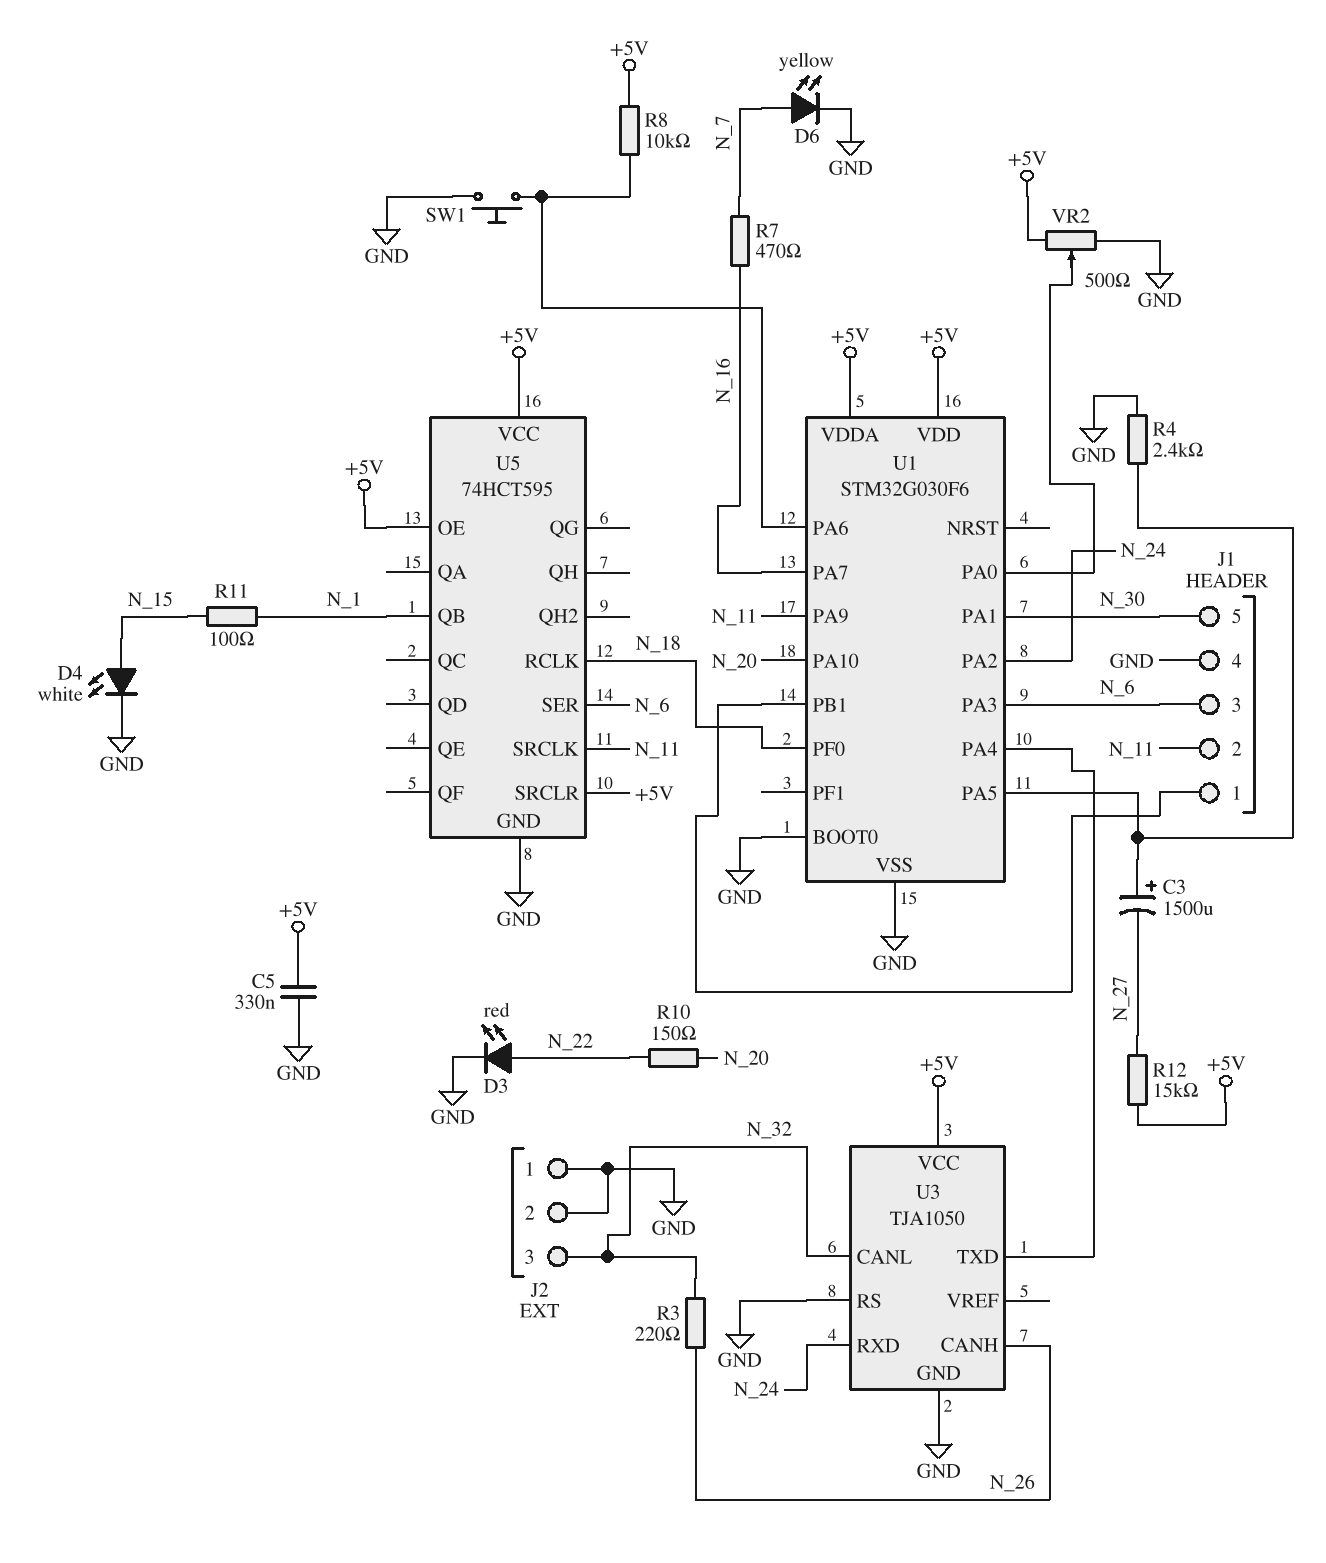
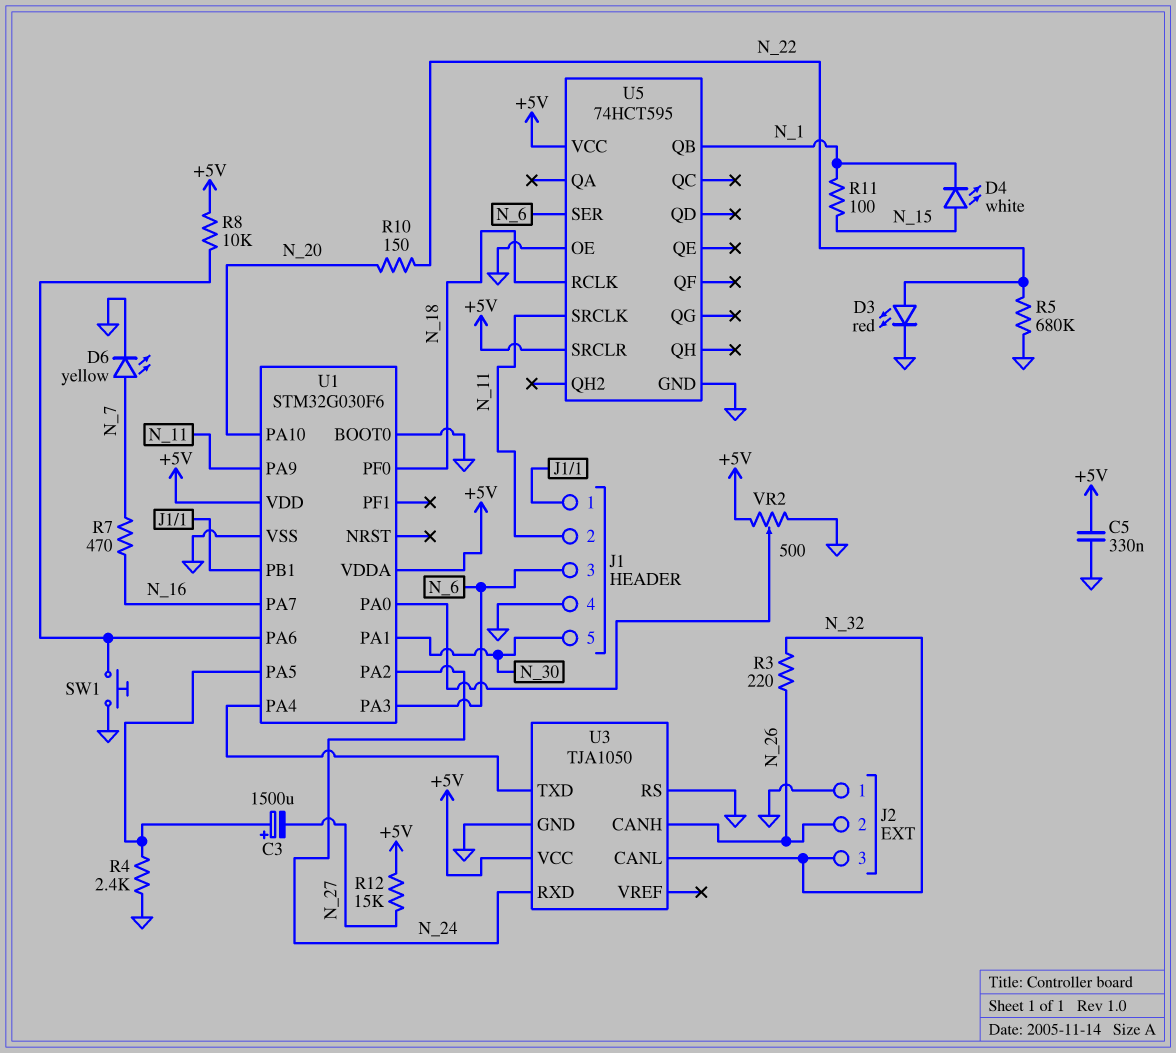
D4: LED white (A N_15, K GND) -> LED white (A N_15, K N_1)
J2 pin 2: GND -> N_26
R5: none -> 680k (GND, N_22)
U5 pin OE: +5V -> GND

